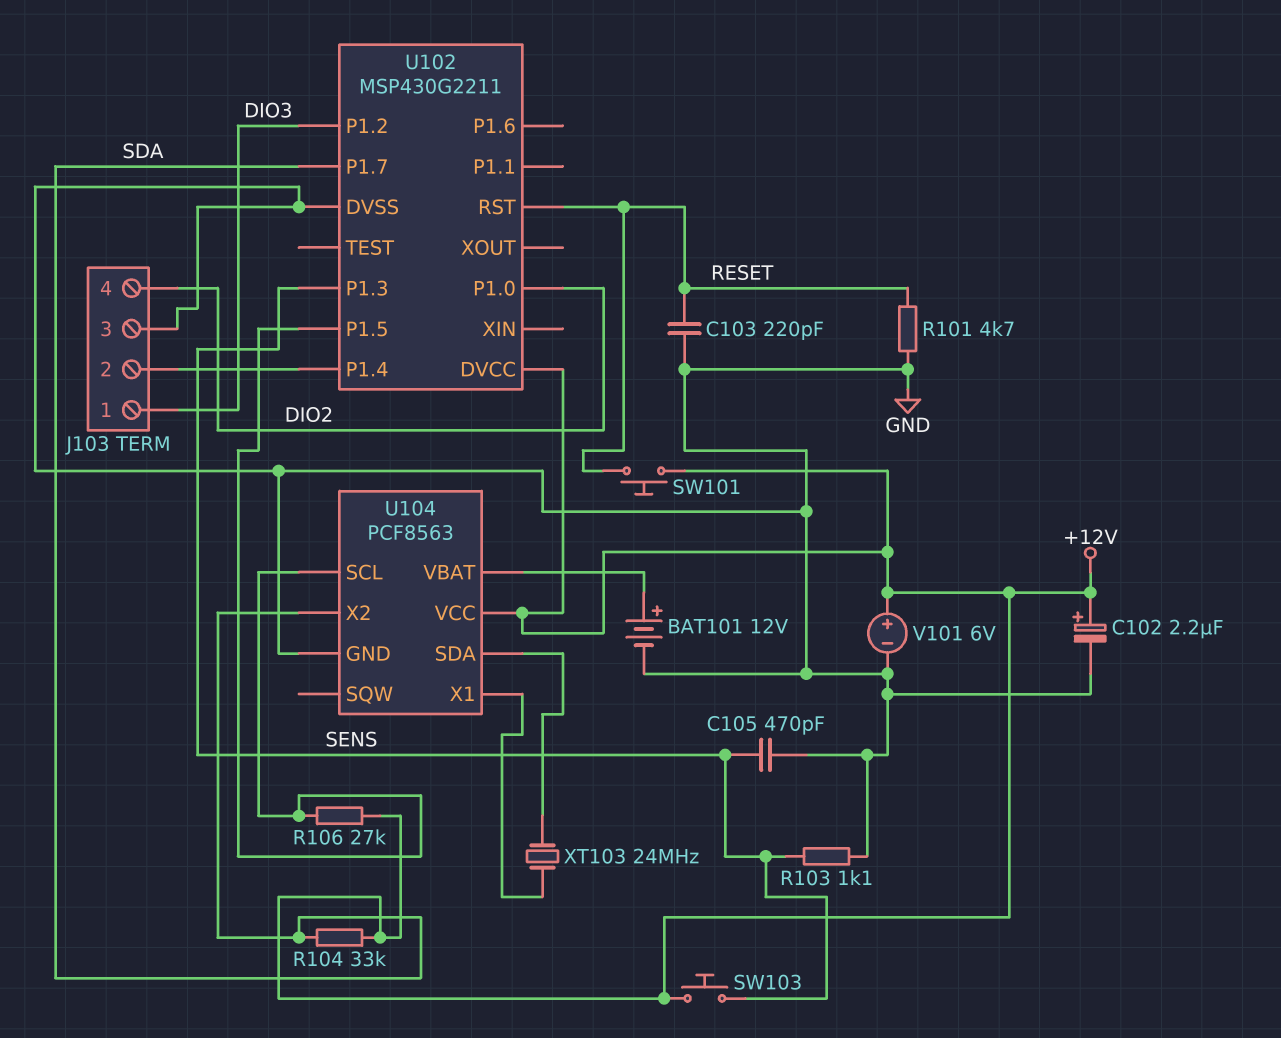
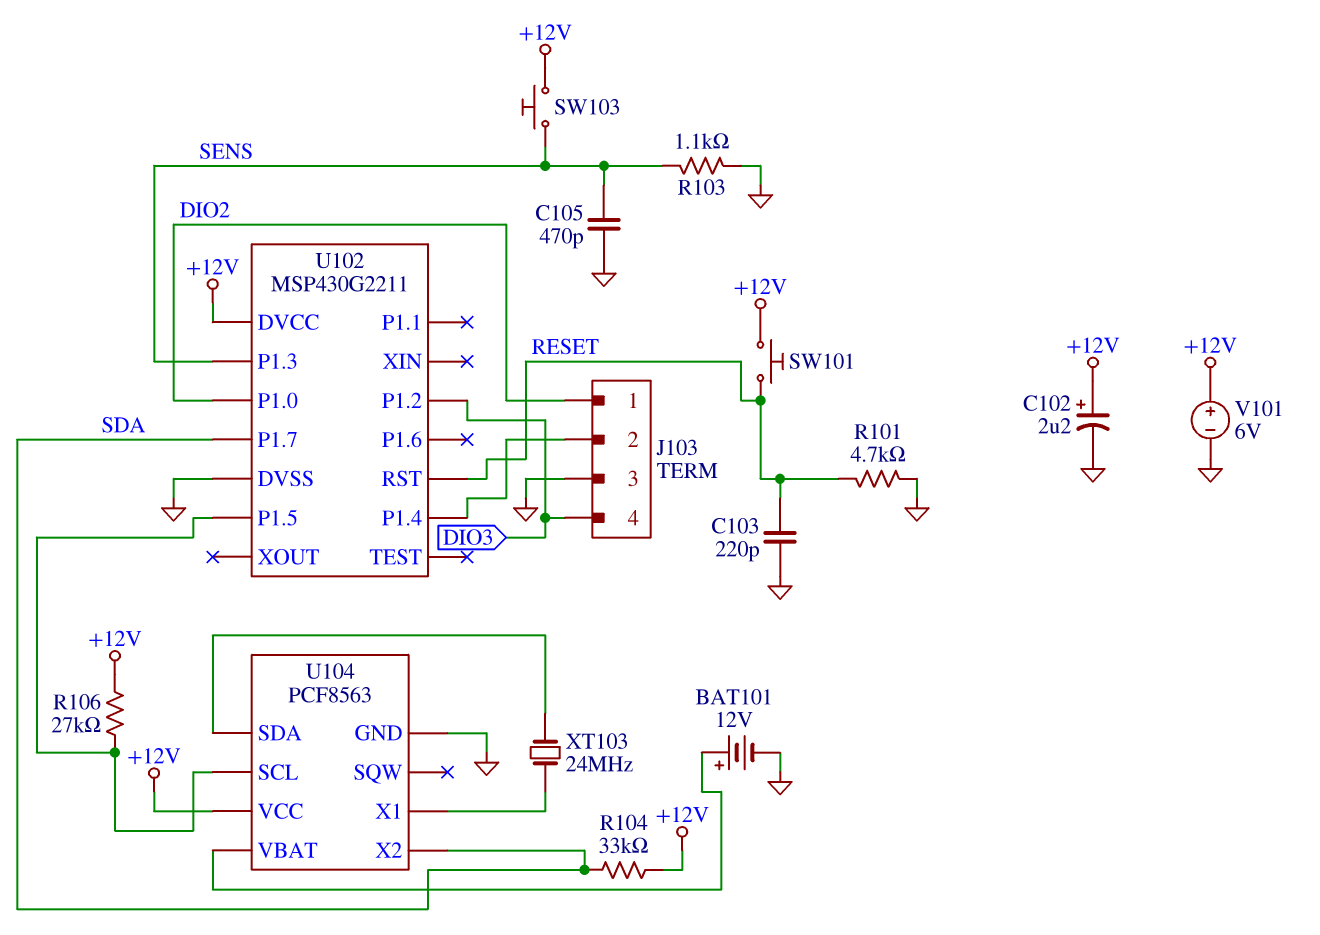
J103 pin 1: DIO3 -> DIO2
J103 pin 4: DIO2 -> DIO3

